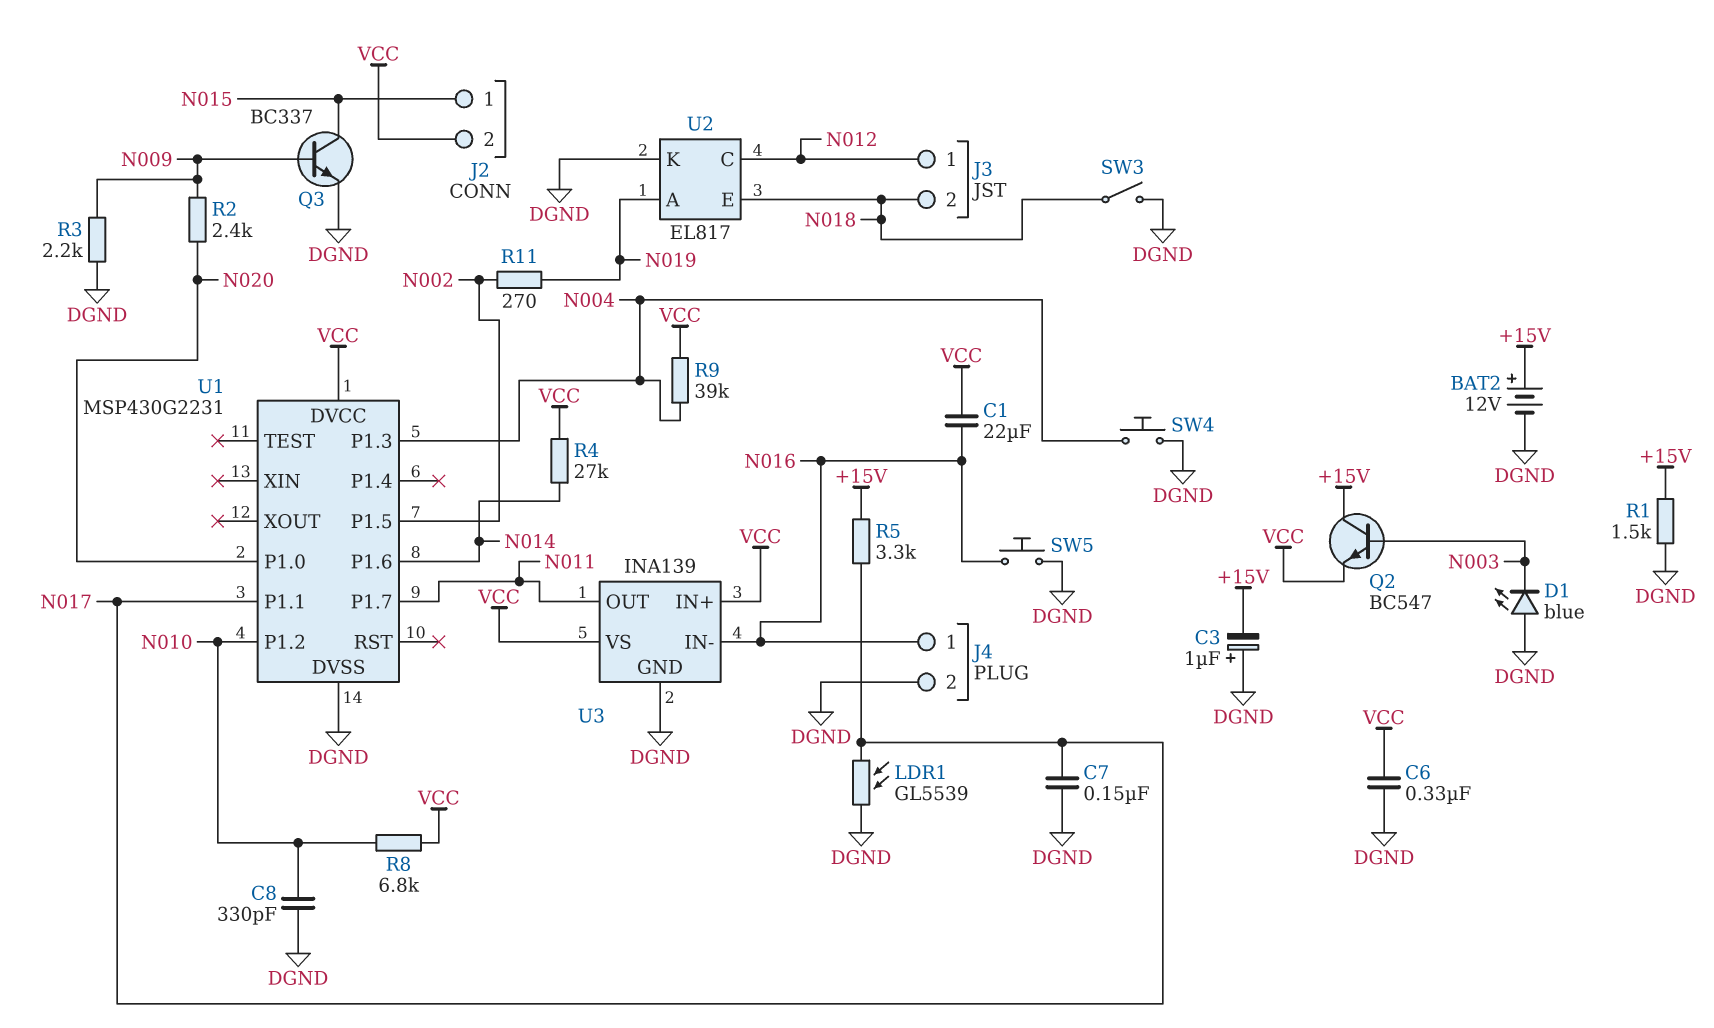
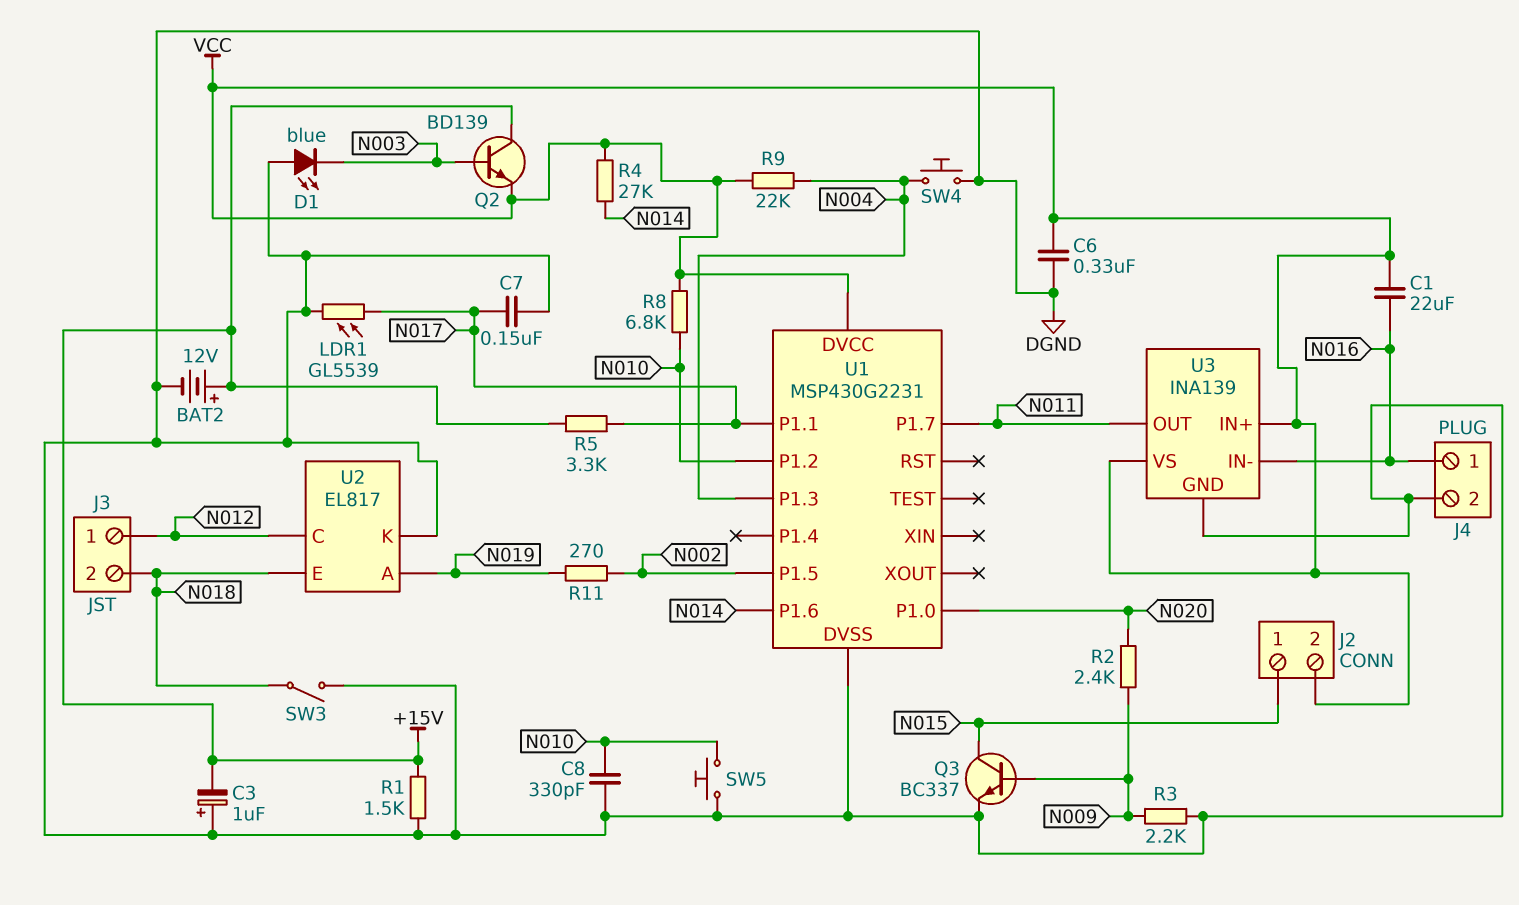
Q2: NPN BC547 (B N003, C +15V, E VCC) -> NPN BD139 (B N003, C +15V, E VCC)
R9: 39k (N004, VCC) -> 22k (N004, VCC)
SW5: button (DGND, N016) -> button (DGND, N010)

